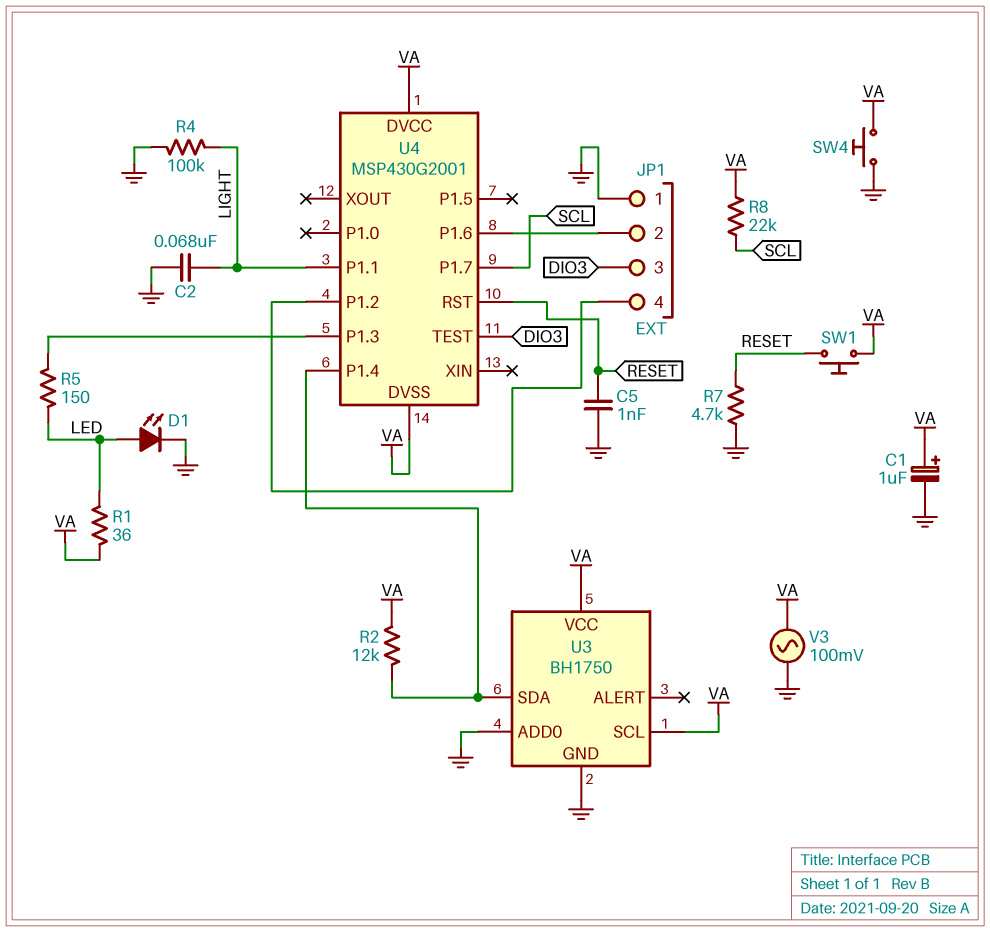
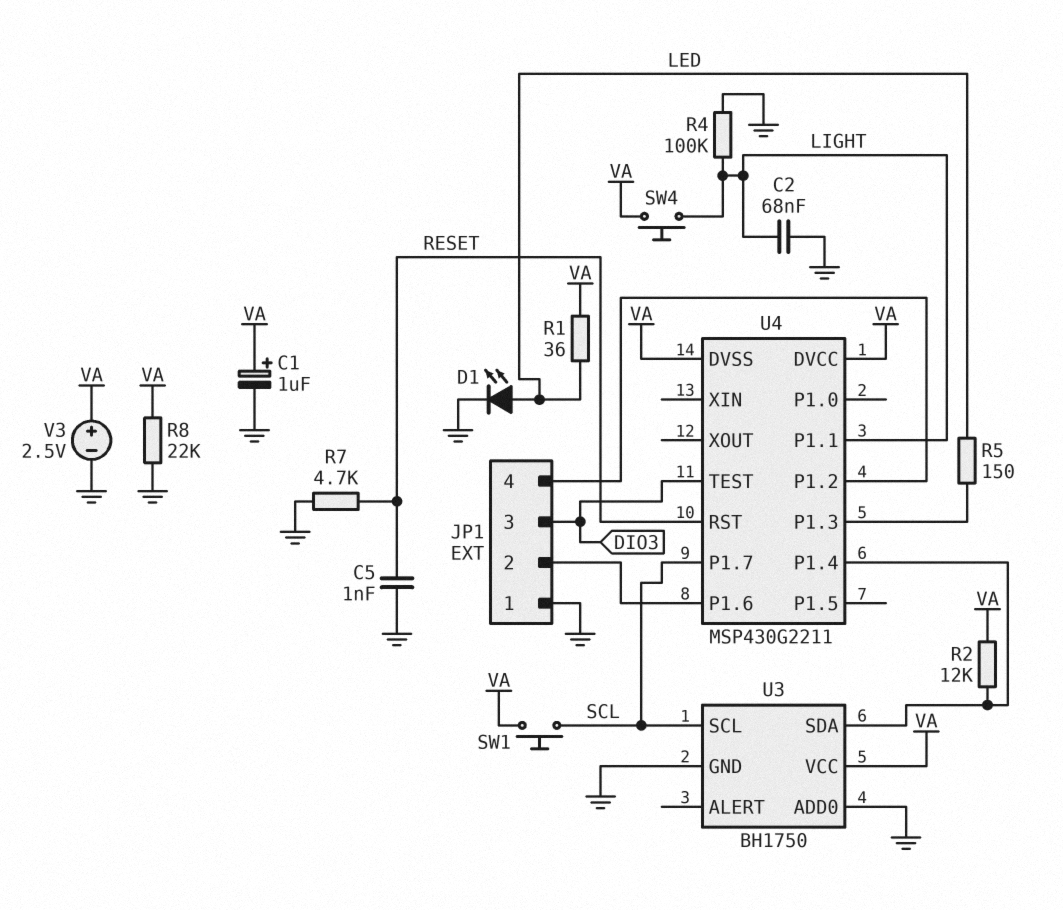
R8: 22k (SCL, VA) -> 22k (GND, VA)
SW1: button (RESET, VA) -> button (SCL, VA)
SW4: button (GND, VA) -> button (LIGHT, VA)
U3 pin SCL: VA -> SCL
U4: MSP430G2001 -> MSP430G2211
V3: AC 100mV (GND, VA) -> 2.5V (plus VA, minus GND)

